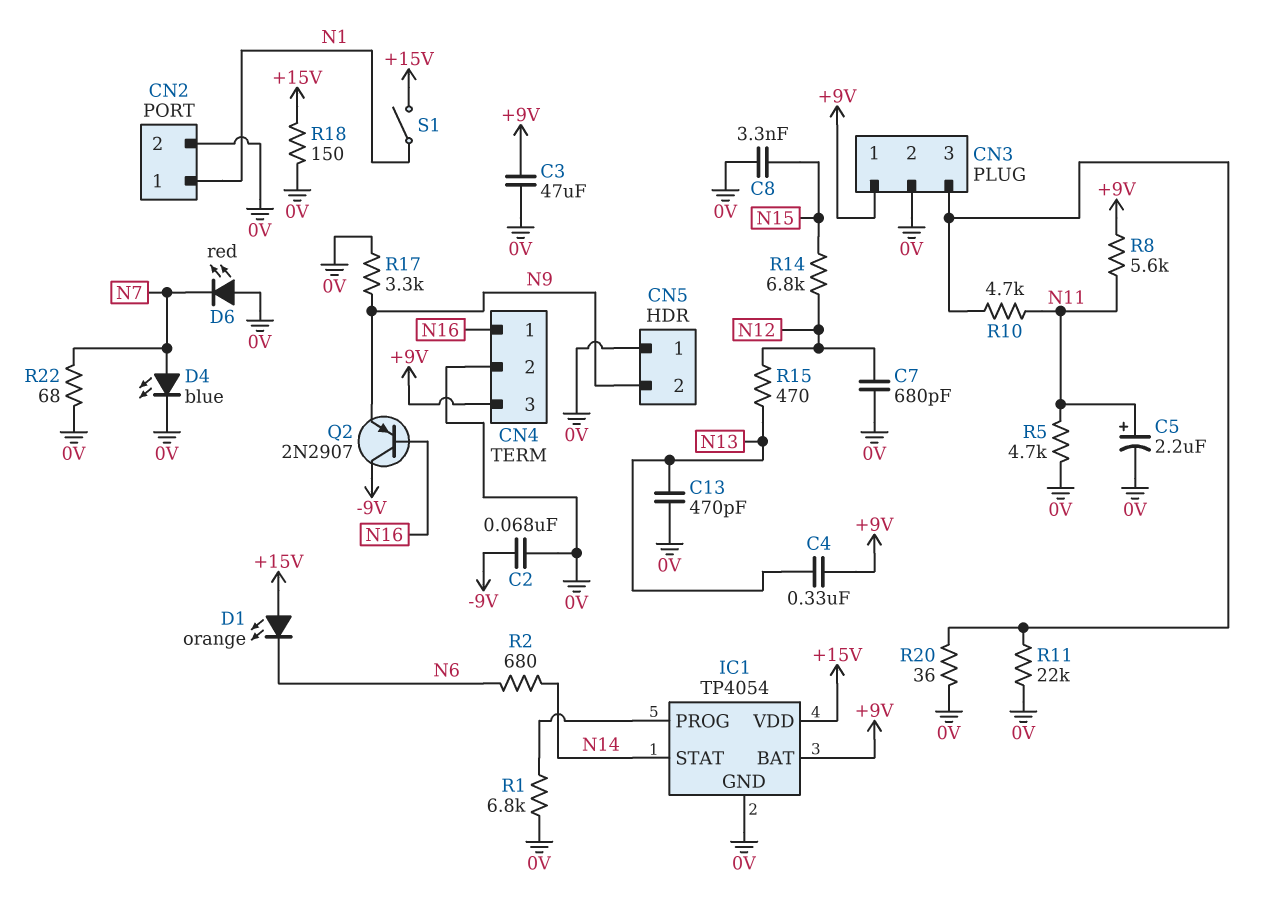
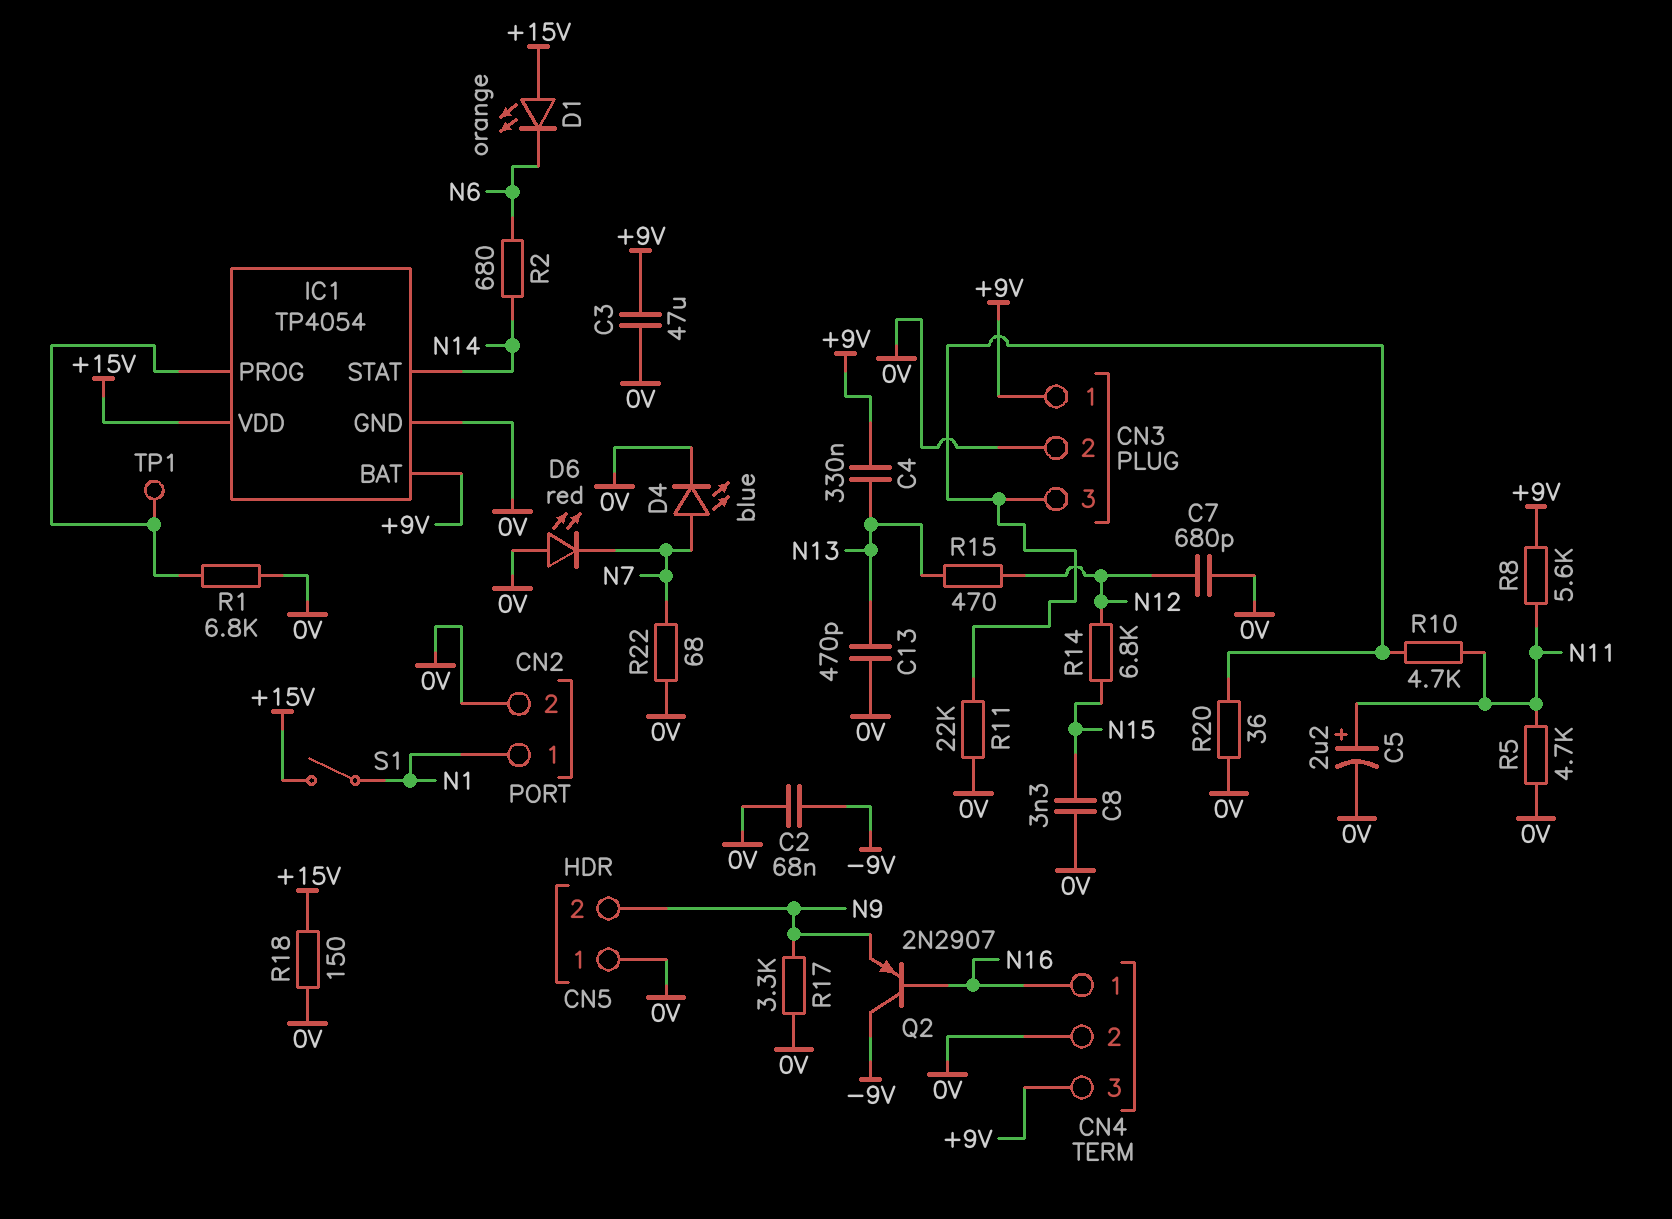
TP1: none -> test point (IC1/PROG)

